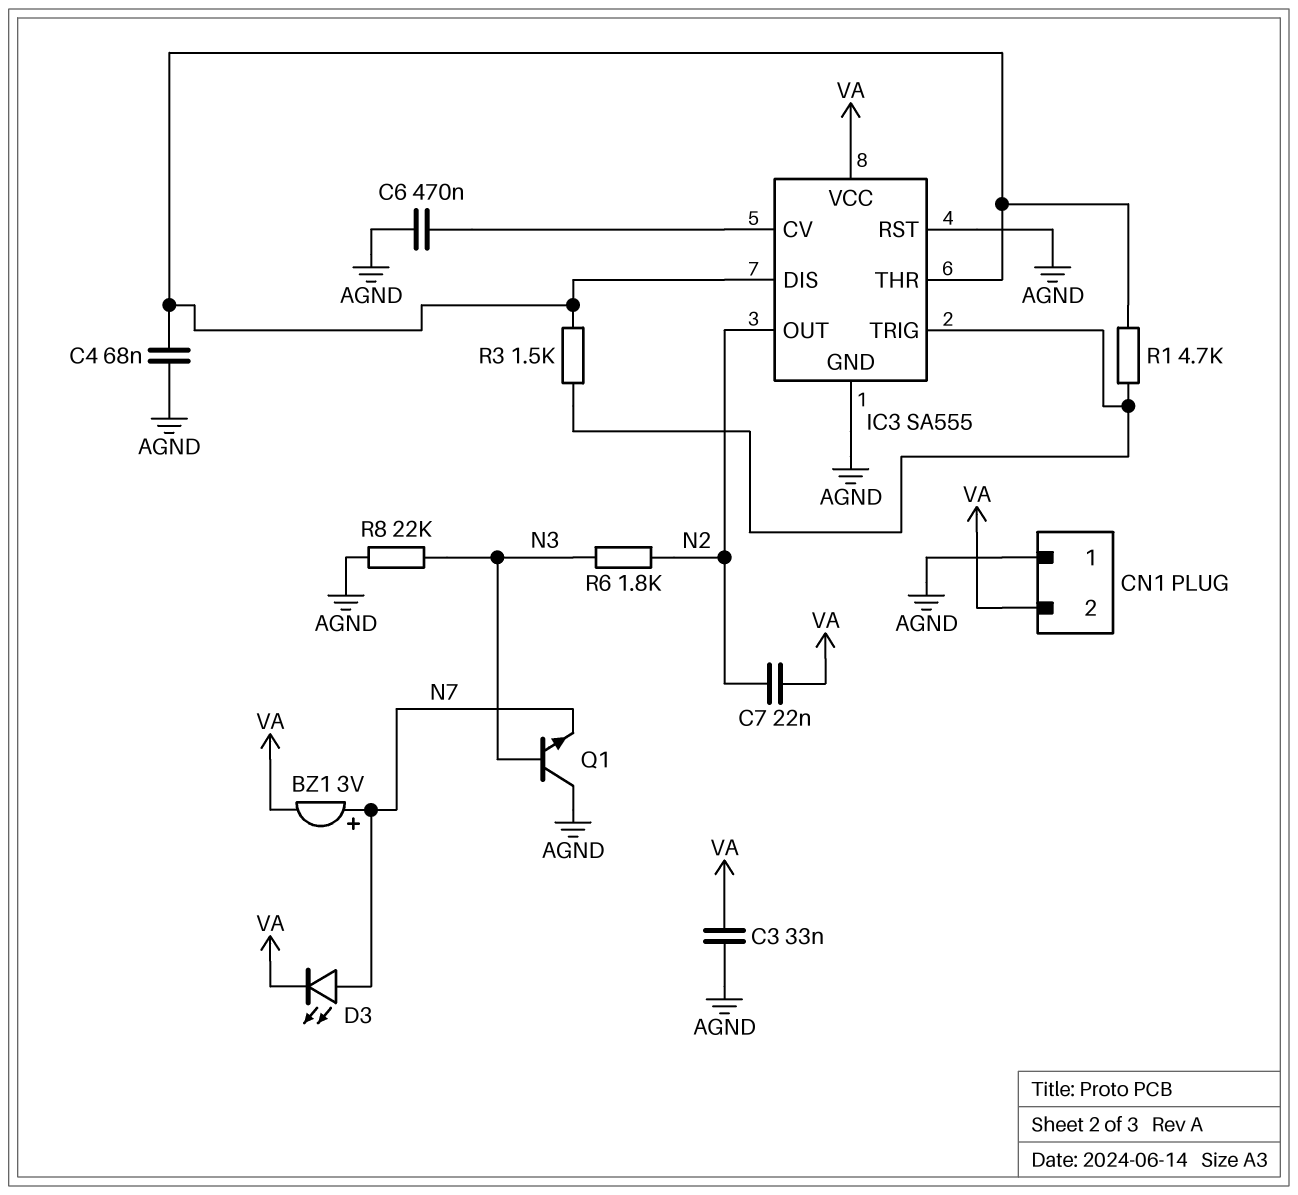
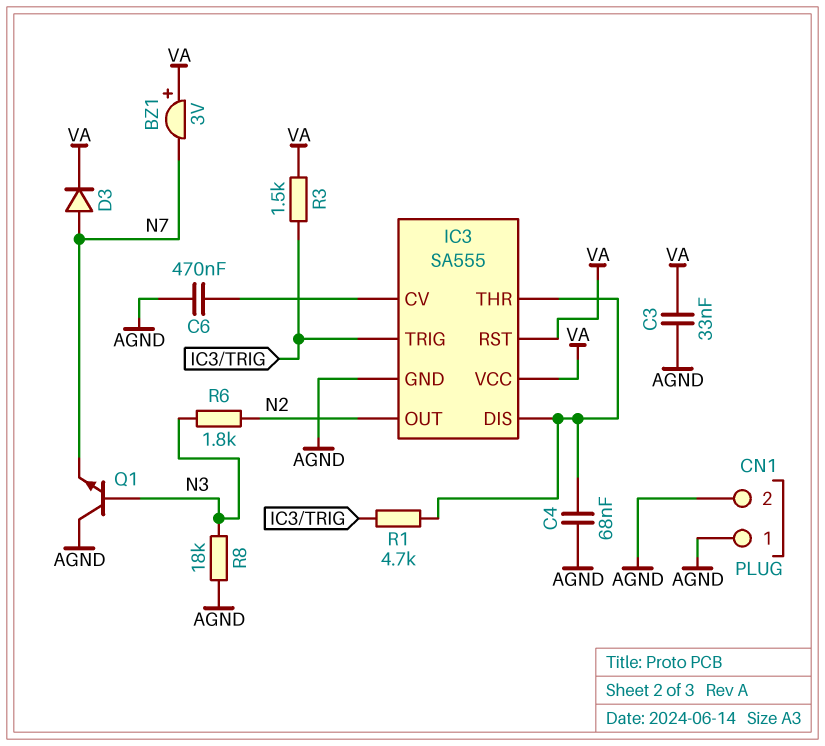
BZ1: buzzer 3V (plus N7, minus VA) -> buzzer 3V (plus VA, minus N7)
C7: 22nF (N2, VA) -> none
CN1 pin 2: VA -> AGND
D3: LED (A N7, K VA) -> diode (A N7, K VA)
IC3 pin RST: AGND -> VA
R3: 1.5k (IC3/DIS, IC3/TRIG) -> 1.5k (IC3/TRIG, VA)
R8: 22k (AGND, N3) -> 18k (AGND, N3)

